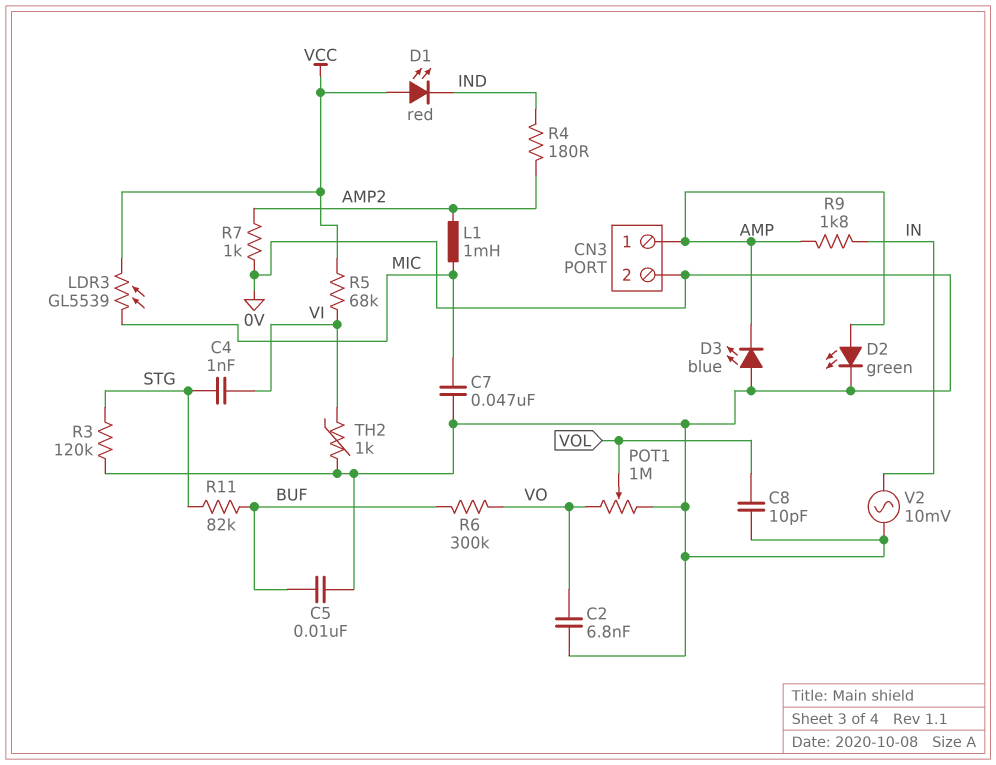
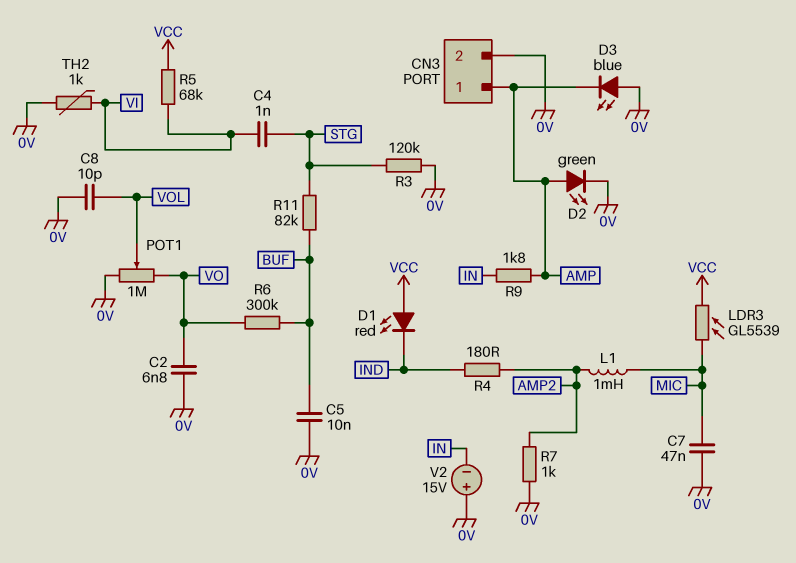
V2: AC 10mV (0V, IN) -> 15V (plus 0V, minus IN)

